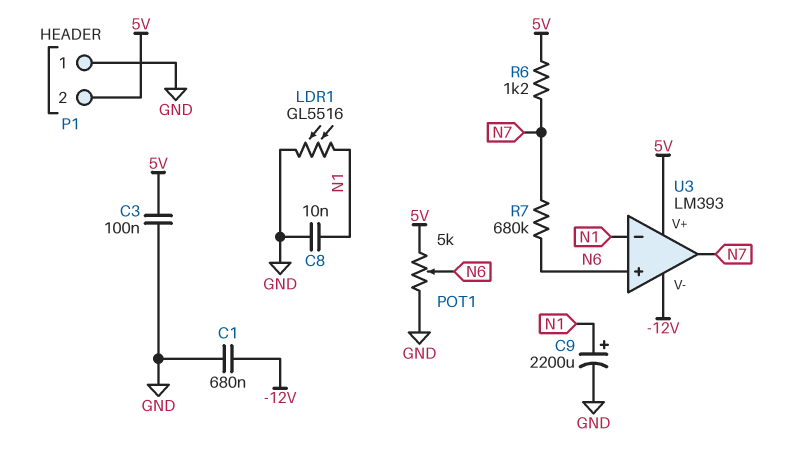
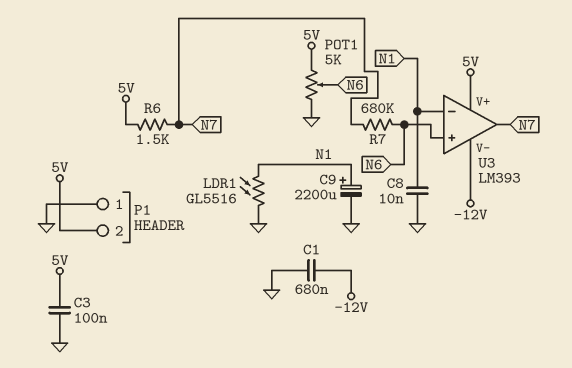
R6: 1.2k (5V, N7) -> 1.5k (5V, N7)

